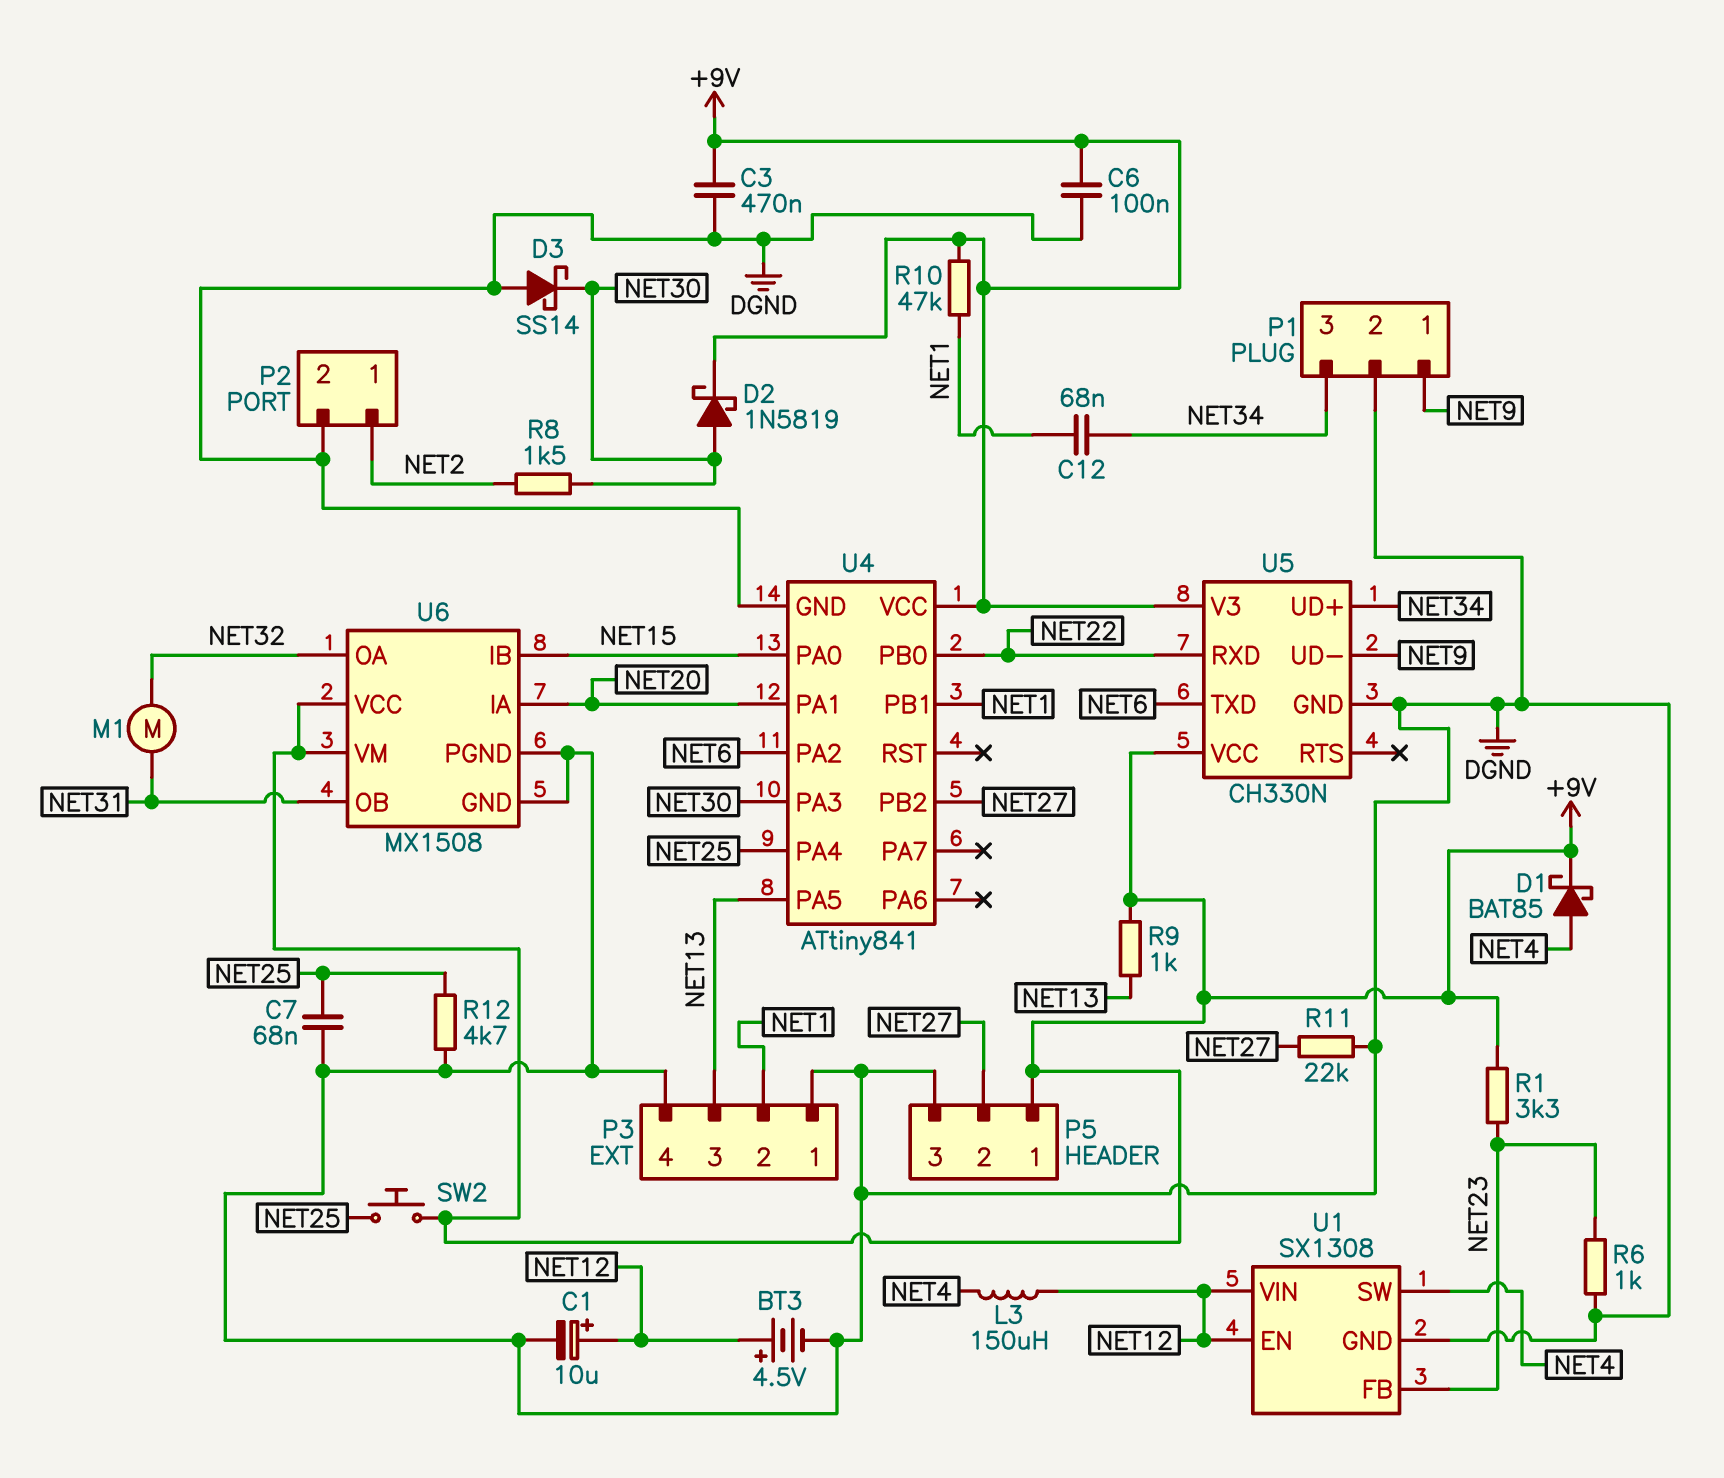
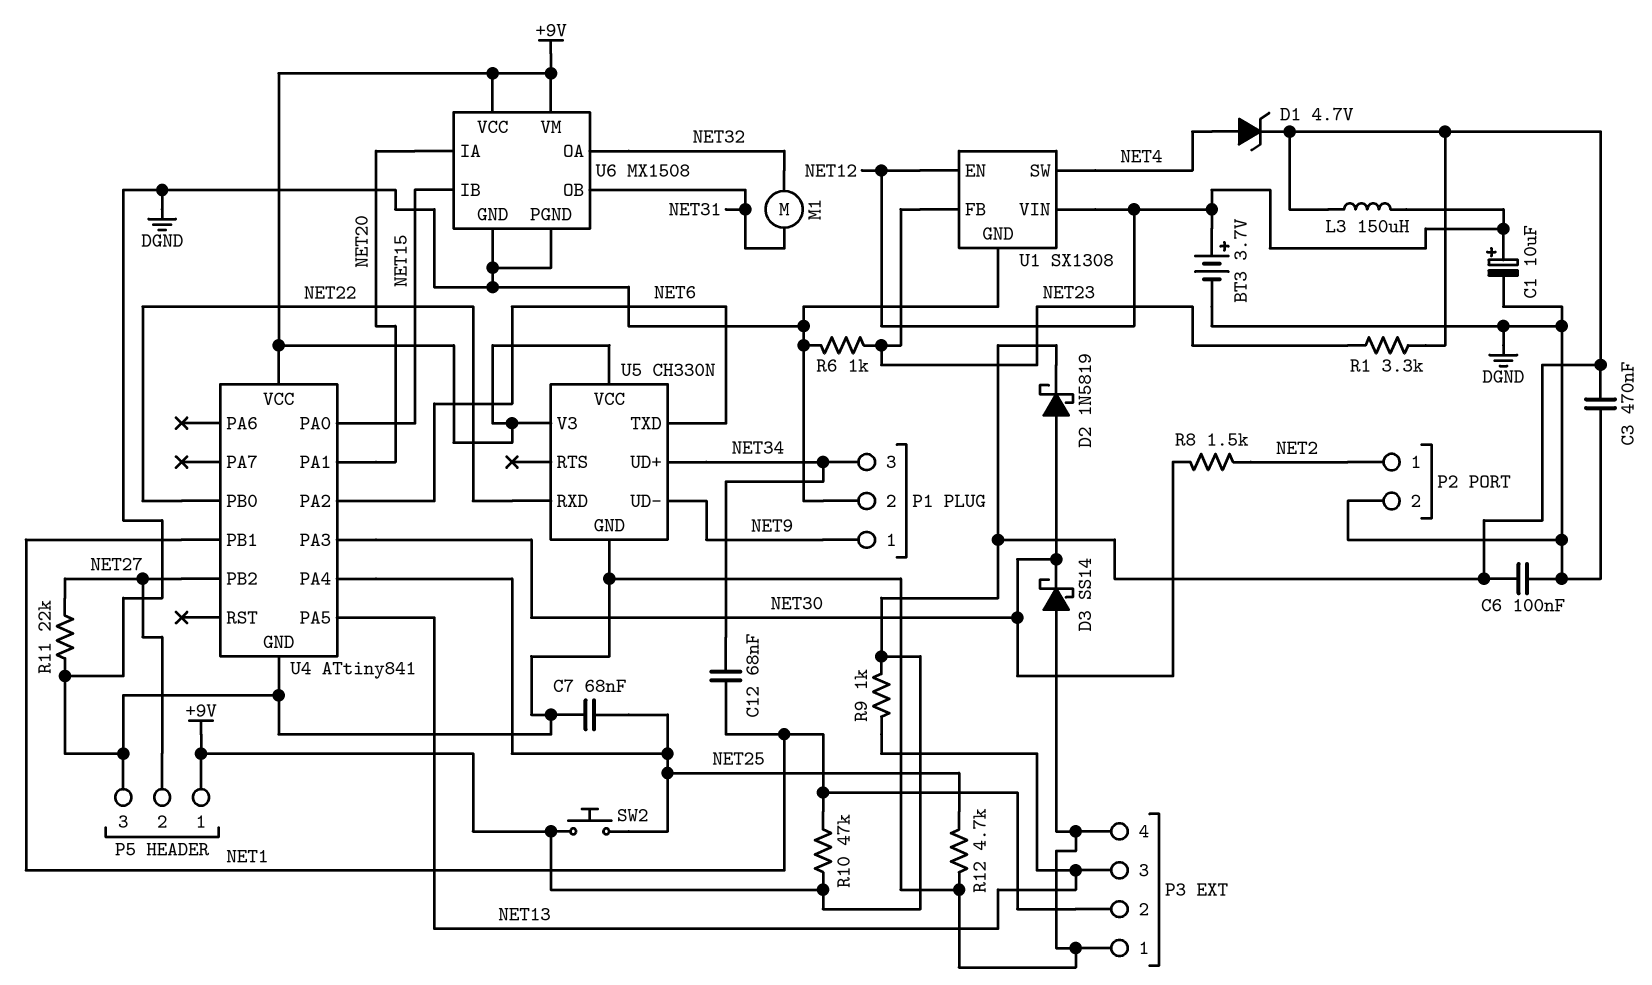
BT3: 4.5V (plus NET12, minus DGND) -> 3.7V (plus NET12, minus DGND)
D1: schottky BAT85 (A NET4, K +9V) -> zener 4.7V (A NET4, K +9V)
L3: 150uH (NET4, NET12) -> 150uH (+9V, NET12)

